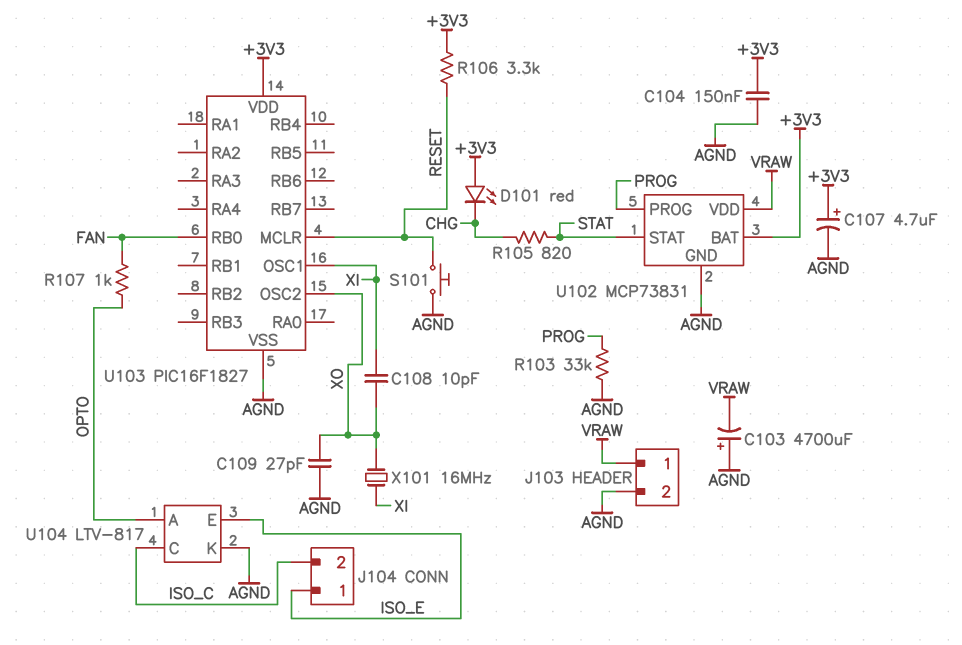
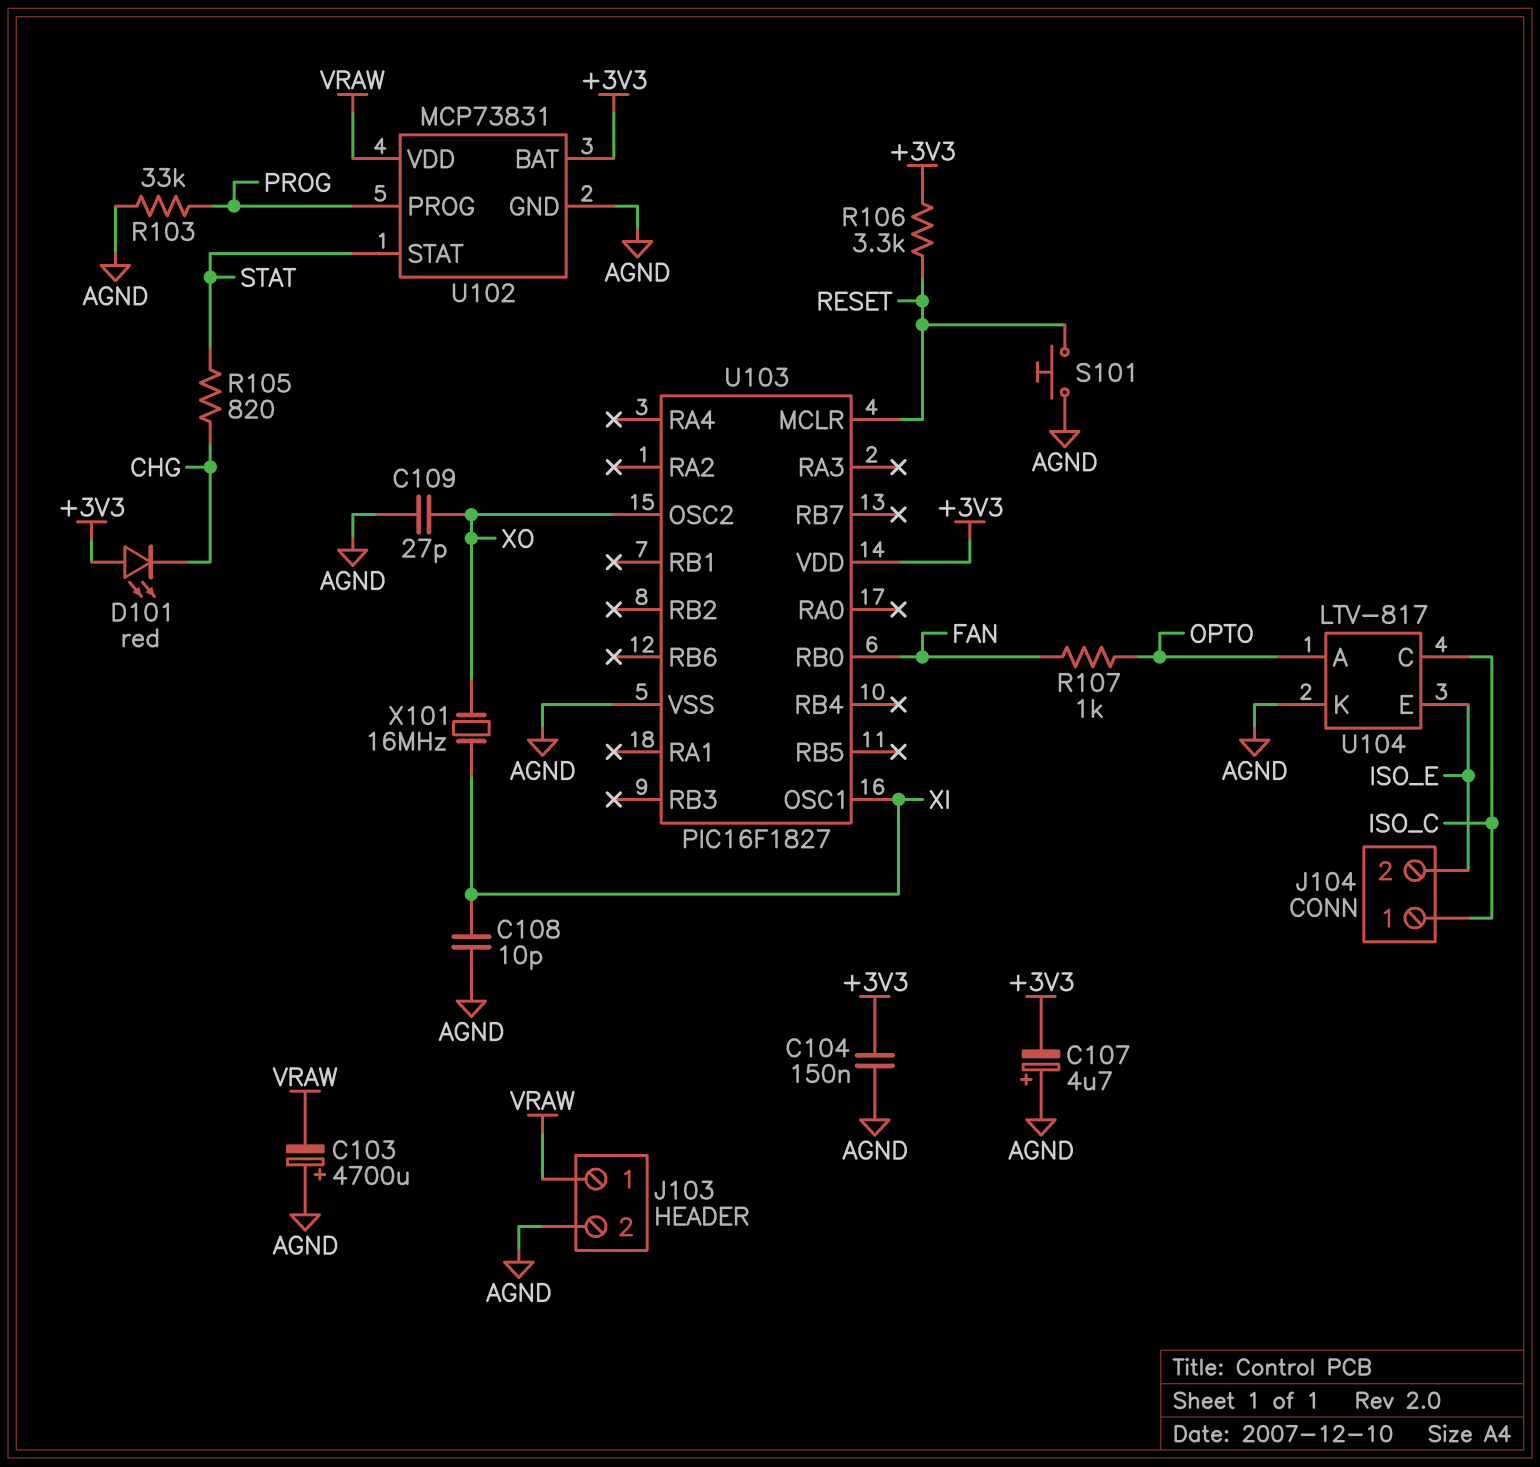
C107: 4.7uF (plus +3V3, minus AGND) -> 4.7uF (plus AGND, minus +3V3)
C108: 10pF (XI, XO) -> 10pF (AGND, XI)
J104 pin 1: ISO_E -> ISO_C
J104 pin 2: ISO_C -> ISO_E

